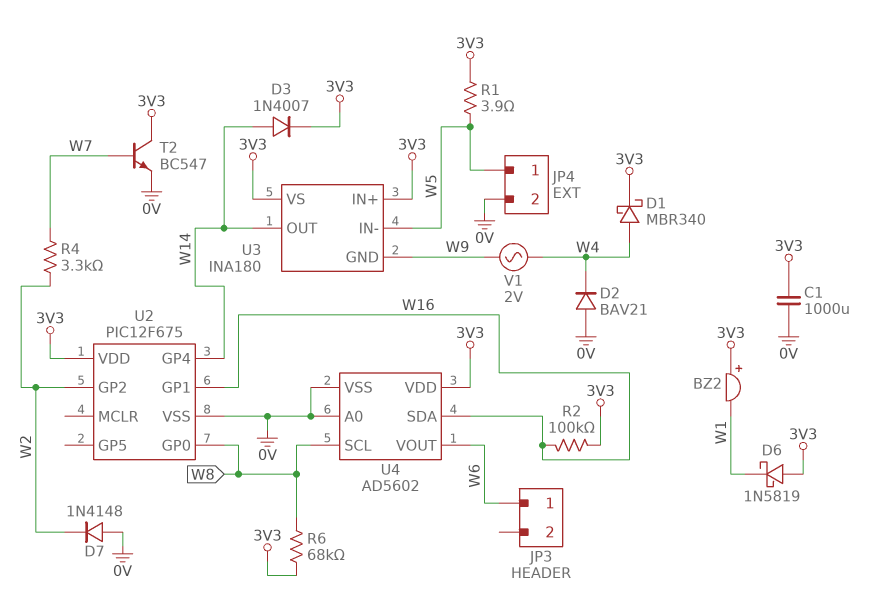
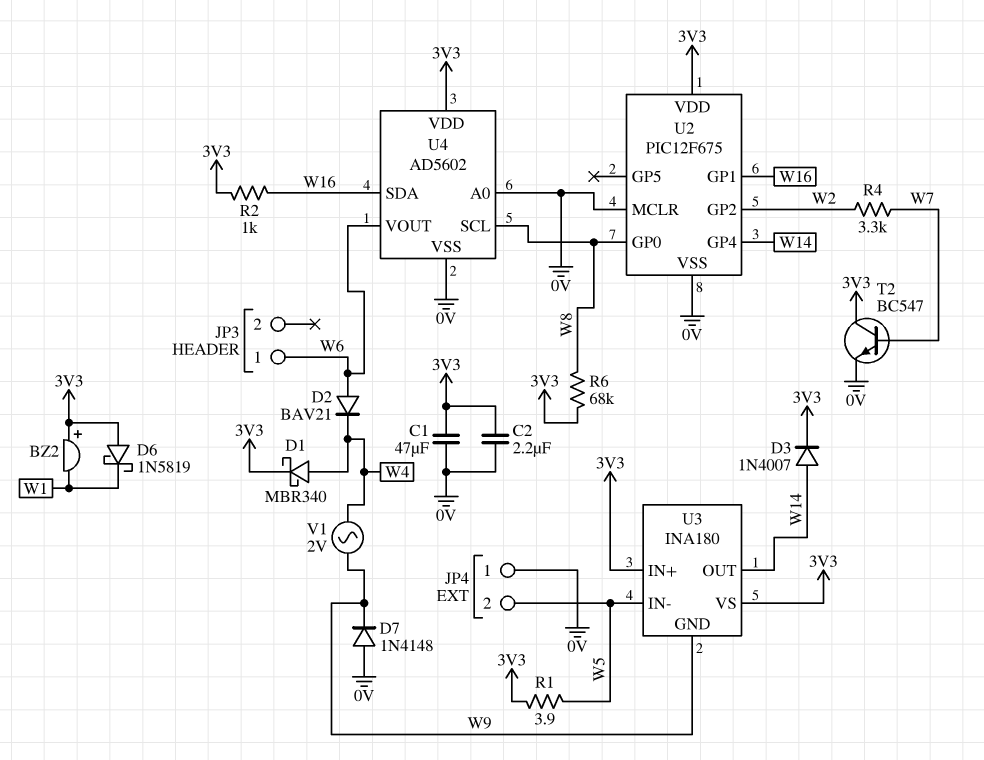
C1: 1000uF (0V, 3V3) -> 47uF (0V, 3V3)
C2: none -> 2.2uF (0V, 3V3)
D2: diode BAV21 (A 0V, K W4) -> diode BAV21 (A W6, K W4)
D7: diode 1N4148 (A 0V, K W2) -> diode 1N4148 (A 0V, K W9)
JP4 pin 1: W5 -> 0V
JP4 pin 2: 0V -> W5
R2: 100k (3V3, W16) -> 1k (3V3, W16)
U2 pin MCLR: none -> 0V

